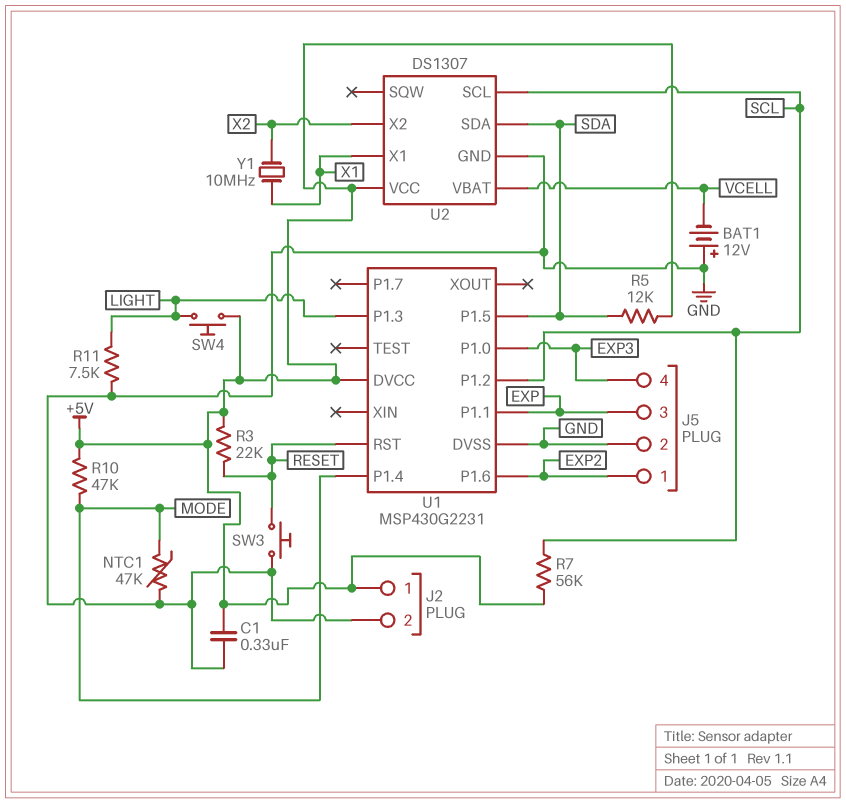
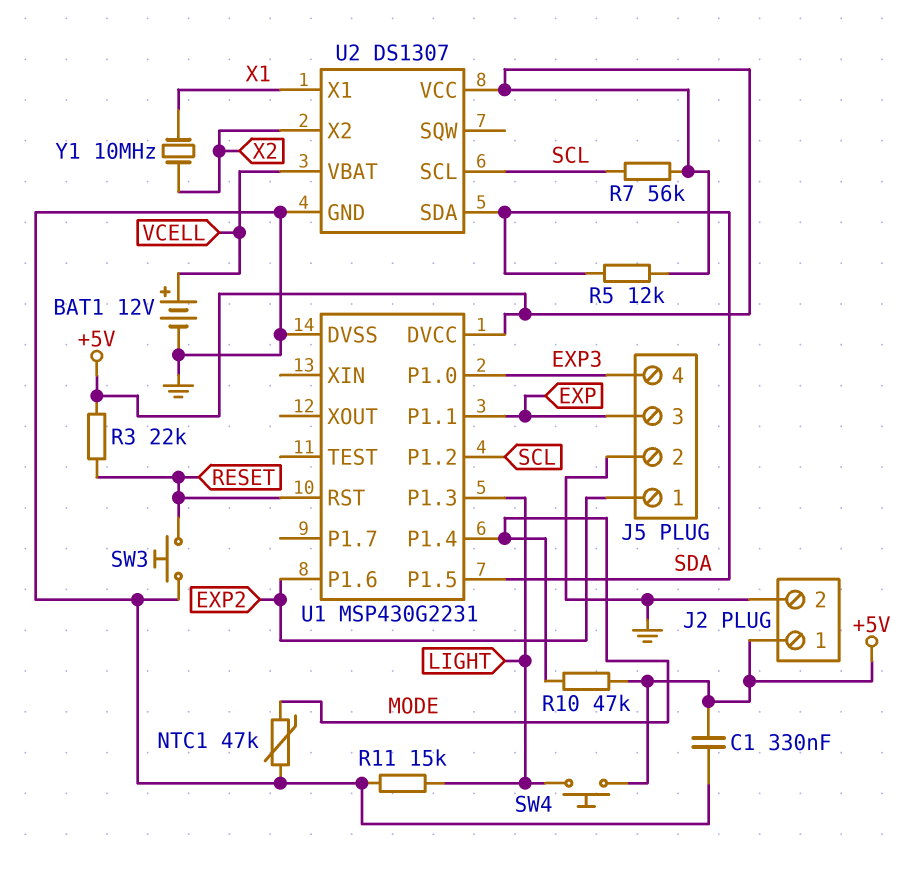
BAT1: 12V (plus GND, minus VCELL) -> 12V (plus VCELL, minus GND)
R11: 7.5k (GND, LIGHT) -> 15k (GND, LIGHT)

